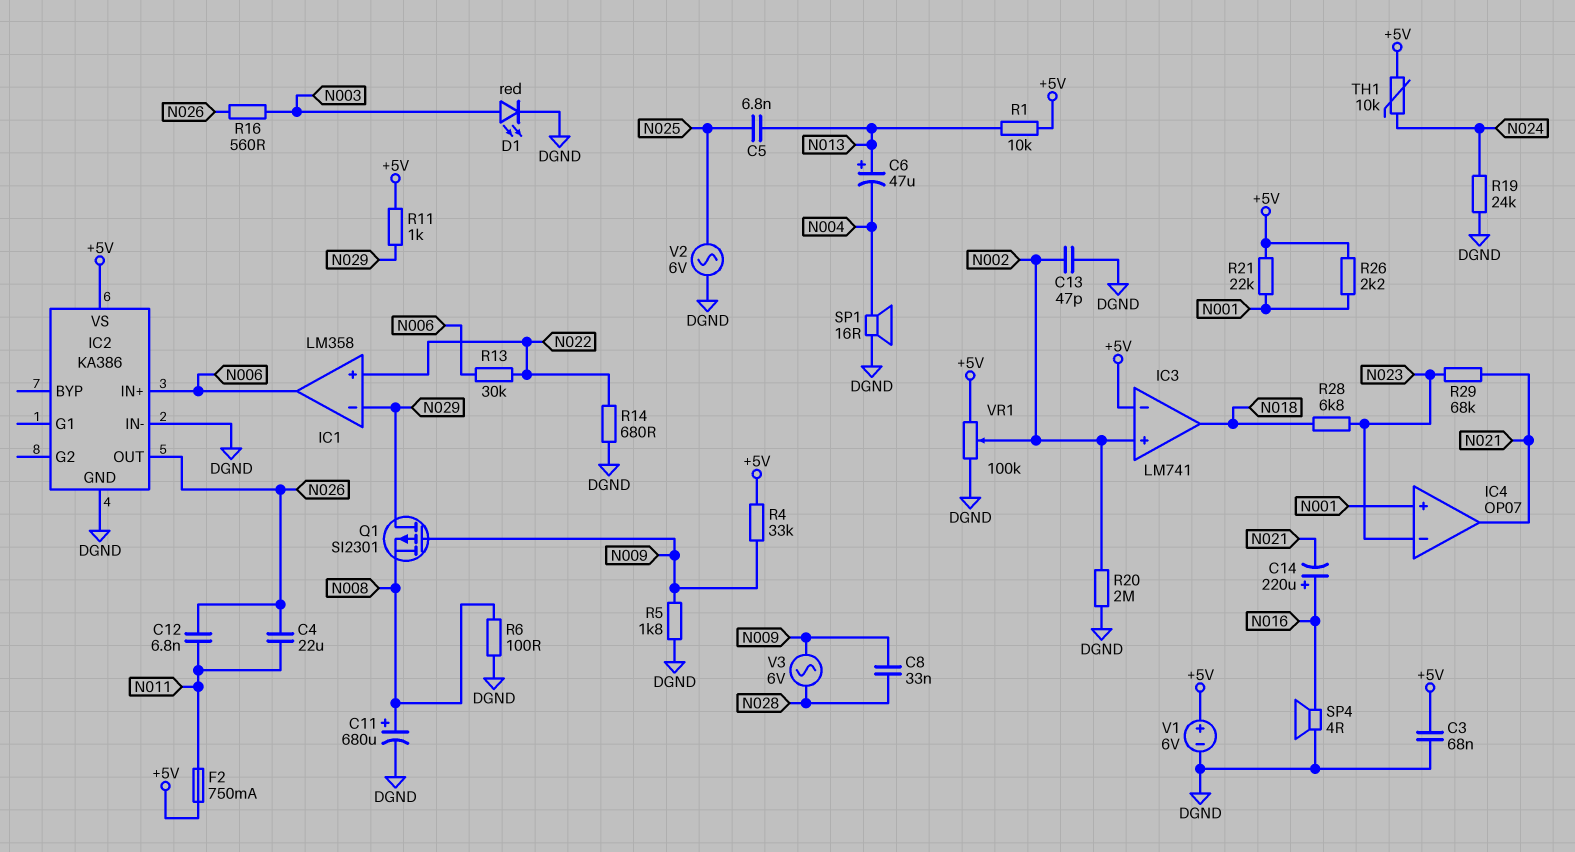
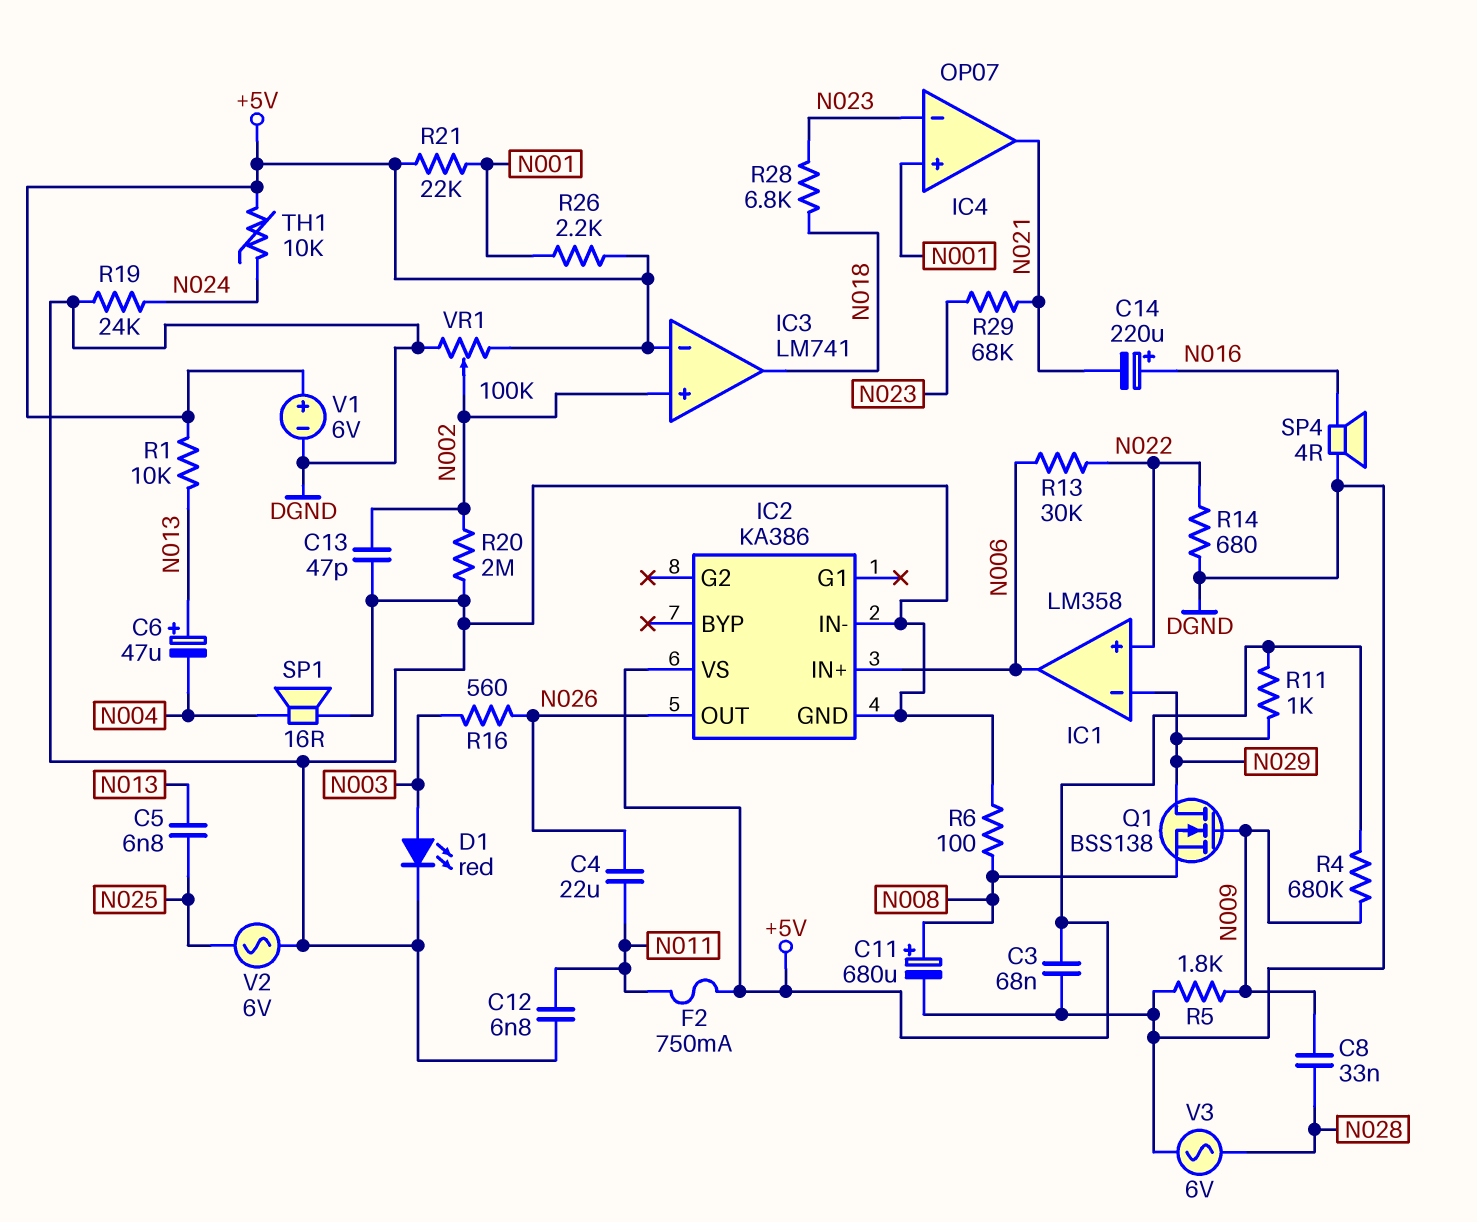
C12: 6.8nF (N011, N026) -> 6.8nF (DGND, N011)
Q1: PMOS SI2301 (G N009, D N029, S N008) -> NMOS BSS138 (G N009, D N029, S N008)
R4: 33k (+5V, N009) -> 680k (+5V, N009)
V3: AC 6V (N009, N028) -> AC 6V (DGND, N028)

